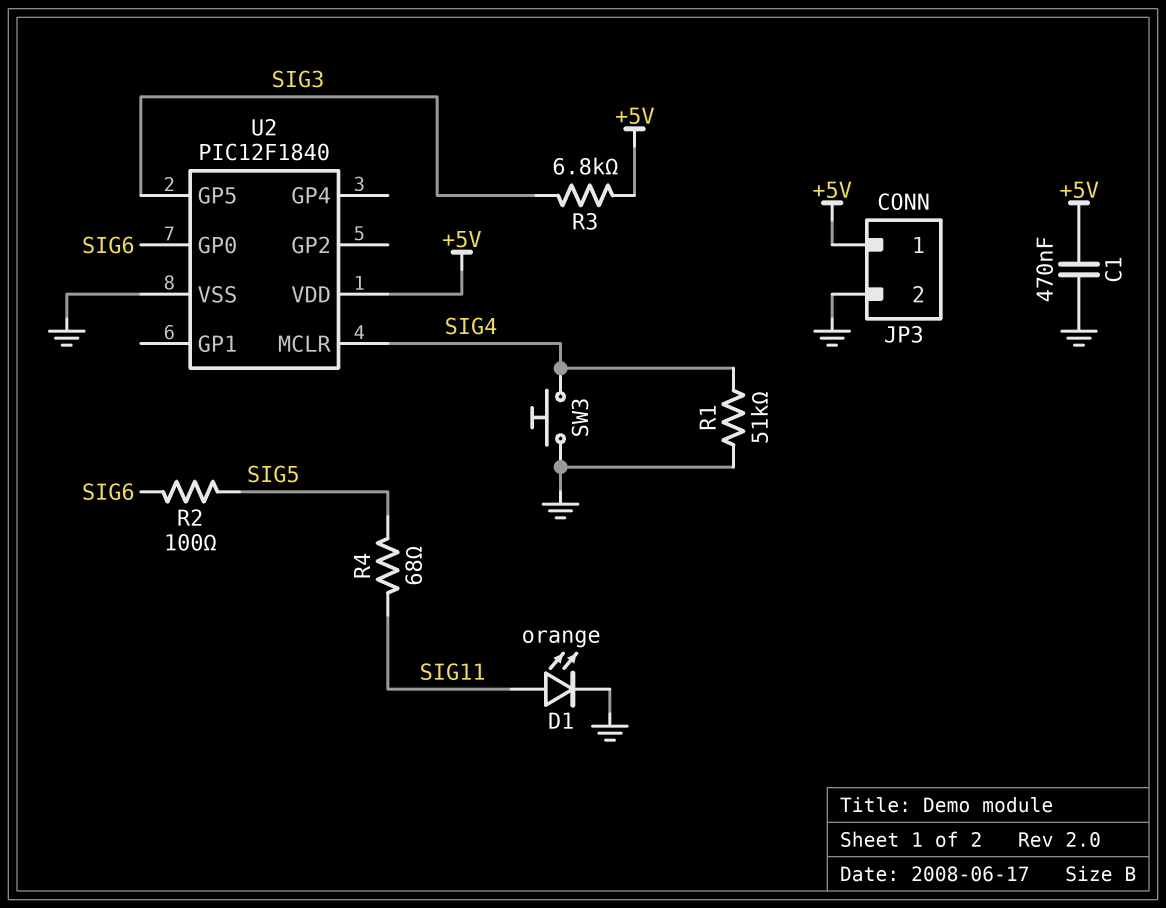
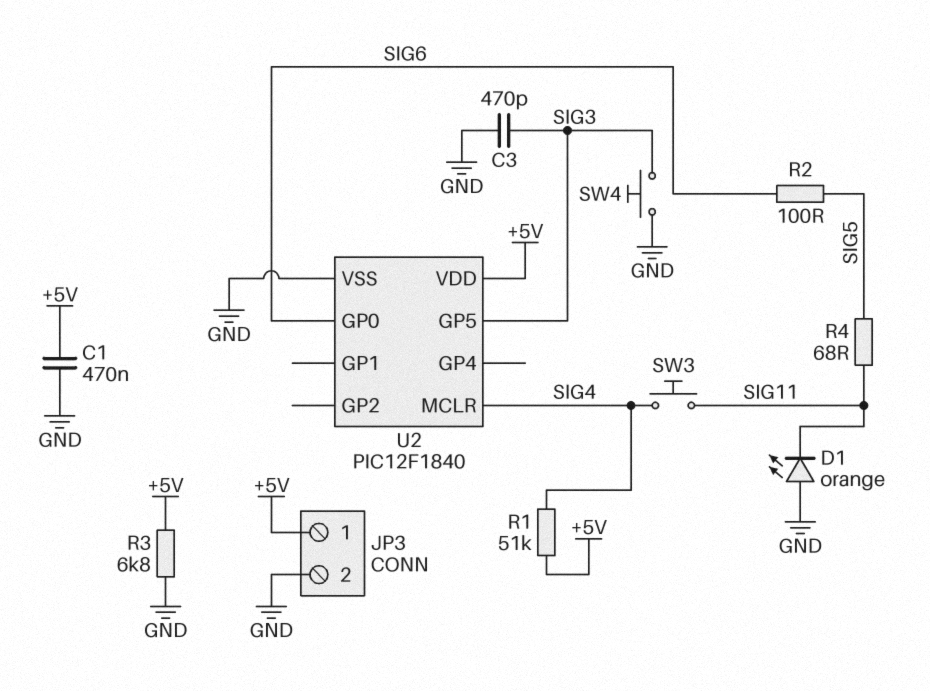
C3: none -> 470pF (GND, SIG3)
D1: LED orange (A SIG11, K GND) -> LED orange (A GND, K SIG11)
R1: 51k (GND, SIG4) -> 51k (+5V, SIG4)
R3: 6.8k (+5V, SIG3) -> 6.8k (+5V, GND)
SW3: button (GND, SIG4) -> button (SIG4, SIG11)
SW4: none -> button (GND, SIG3)

